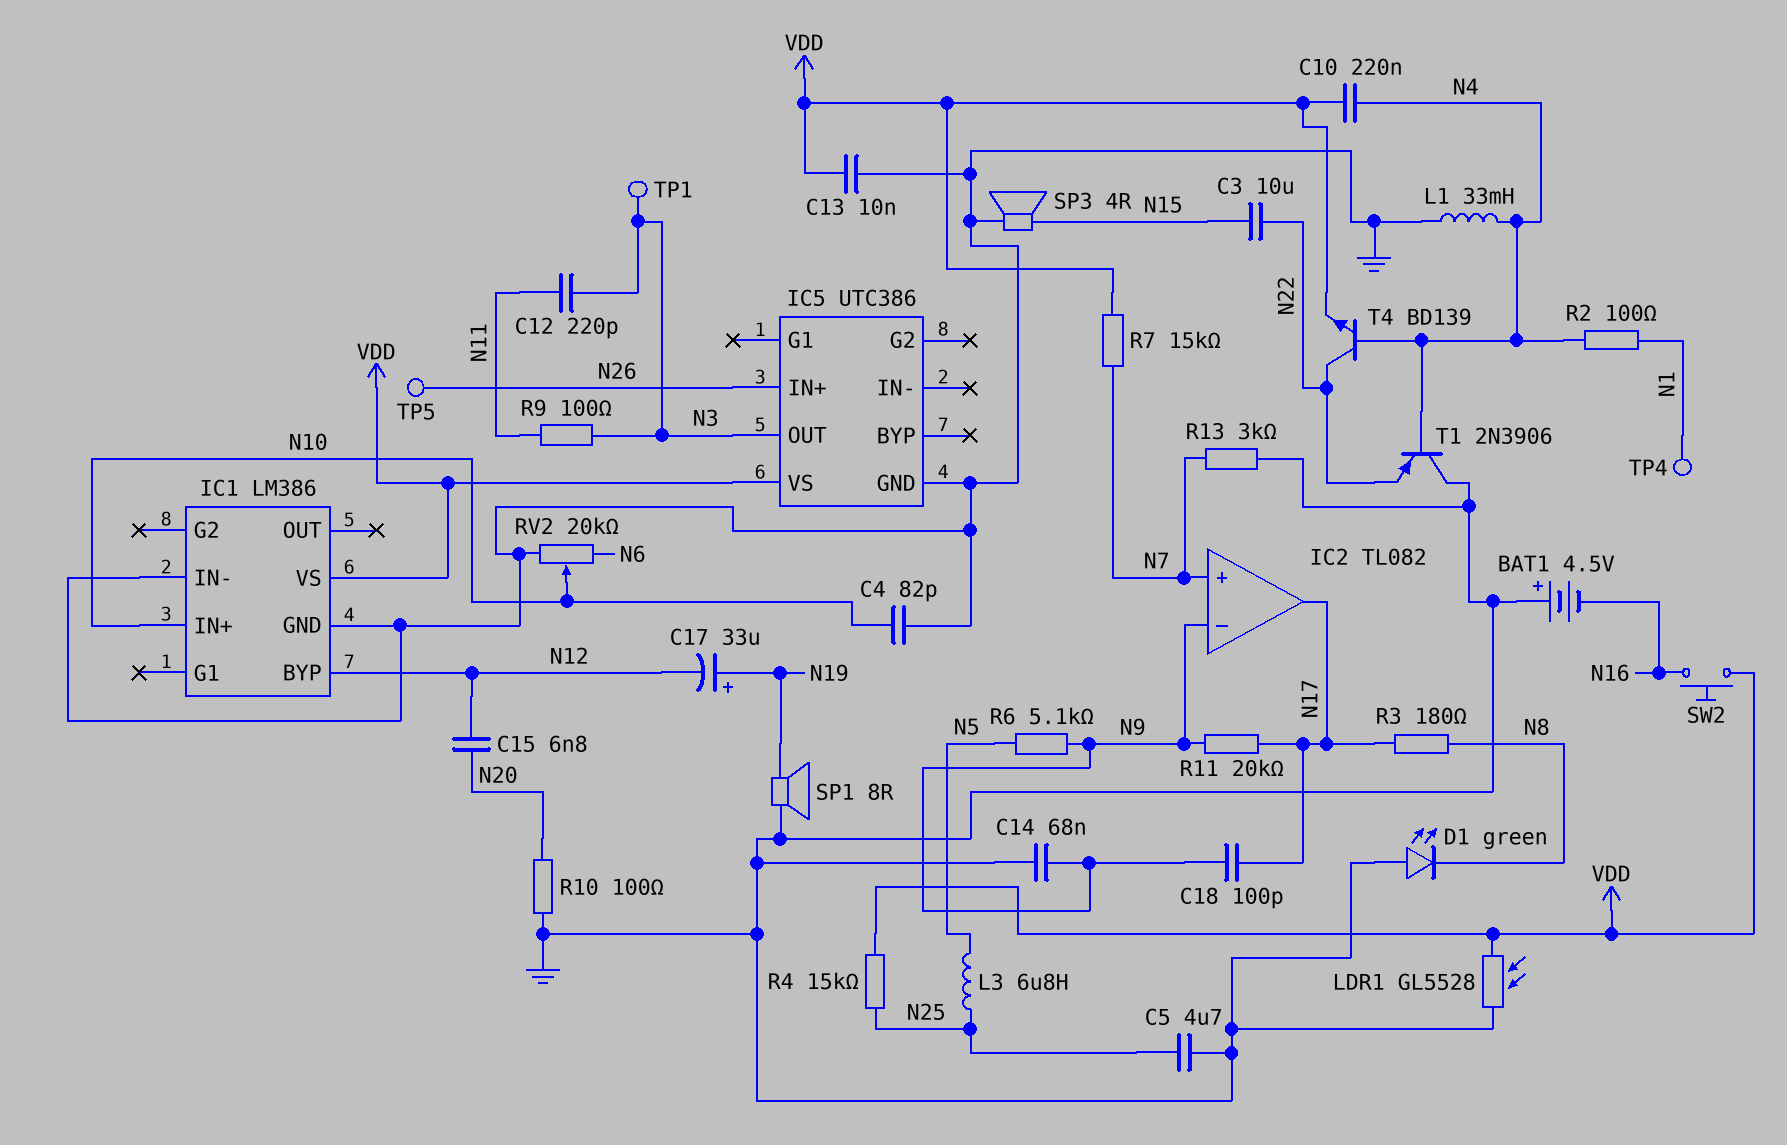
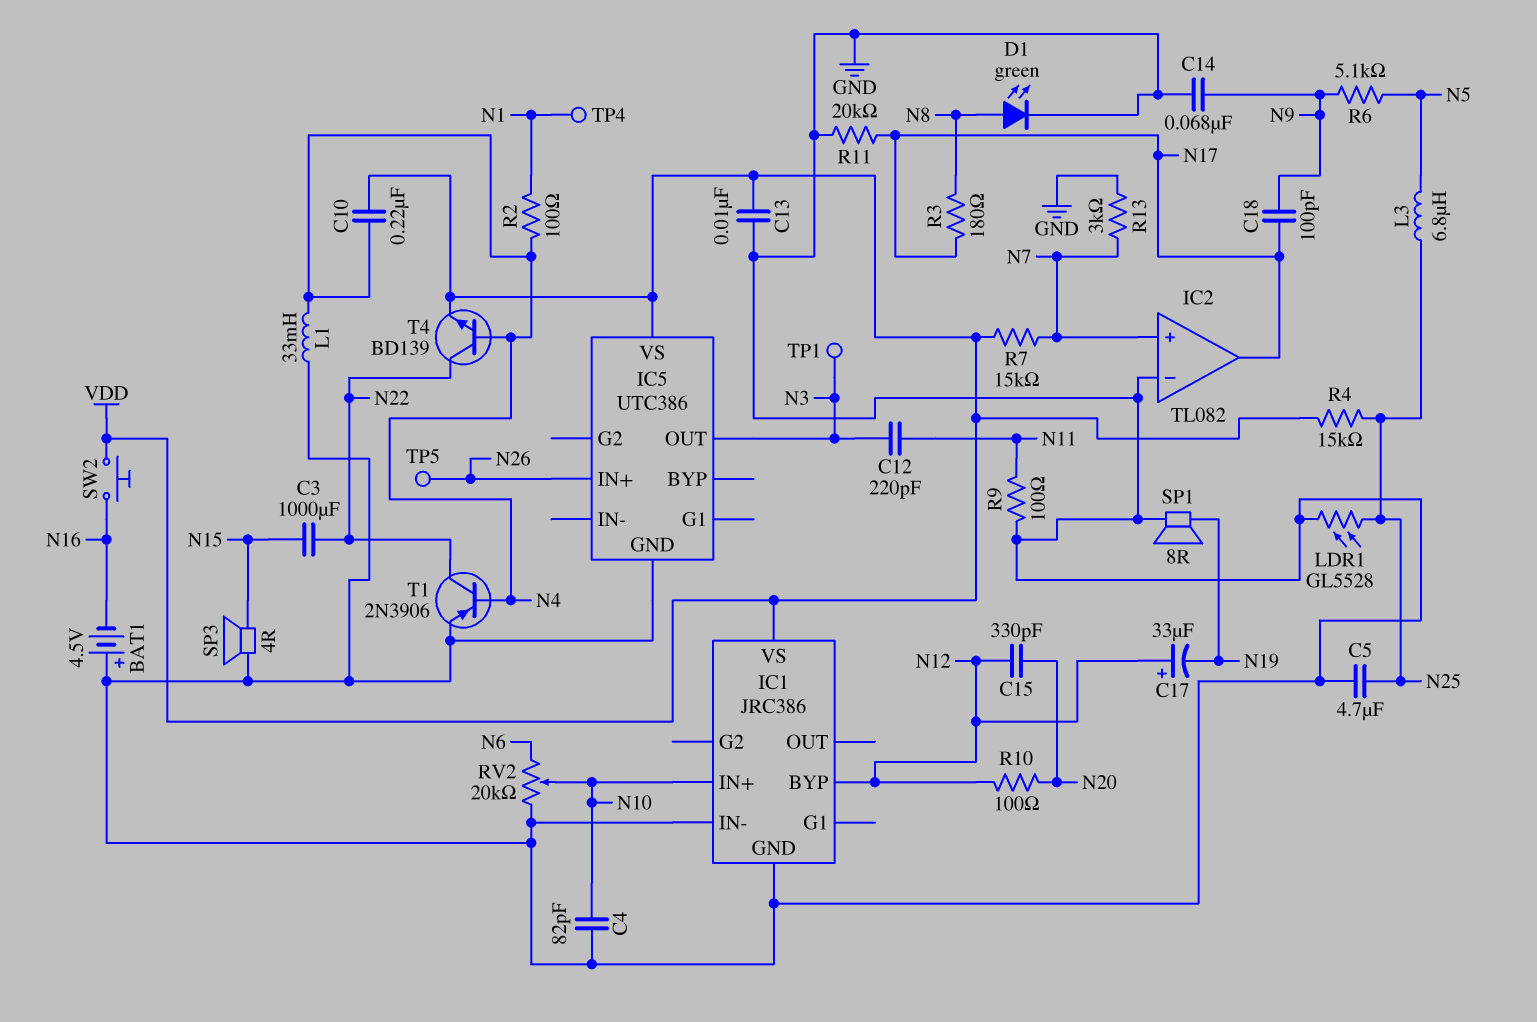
C3: 10uF (N15, N22) -> 1000uF (N15, N22)
C15: 6.8nF (N12, N20) -> 330pF (N12, N20)
C17: 33uF (plus N19, minus N12) -> 33uF (plus N12, minus N19)
D1: LED green (A GND, K N8) -> LED green (A N8, K GND)
IC1: LM386 -> JRC386
IC2 pin in-: N9 -> GND
LDR1: GL5528 (GND, VDD) -> GL5528 (GND, N25)
R9: 100 (N3, N11) -> 100 (GND, N11)
R10: 100 (GND, N20) -> 100 (N12, N20)
R11: 20k (N9, N17) -> 20k (GND, N17)
T1: PNP 2N3906 (B N4, C GND, E N22) -> PNP 2N3906 (B N4, C N22, E GND)

